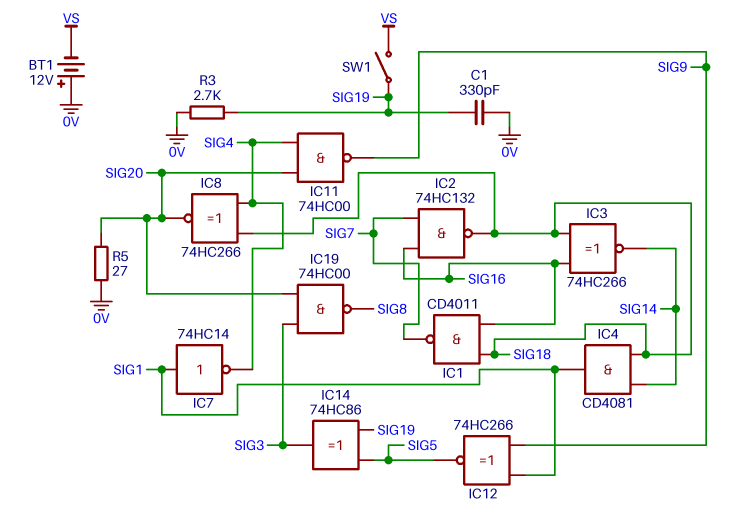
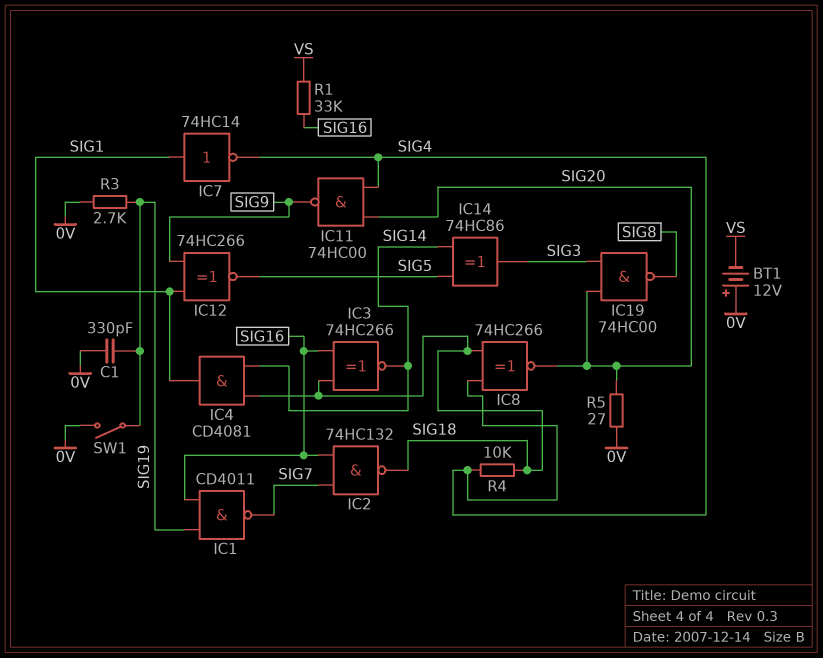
IC1: NAND CD4011 (in SIG16, in SIG18, out SIG7) -> NAND CD4011 (in SIG16, in SIG19, out SIG7)
IC14: XOR 74HC86 (in SIG5, in SIG19, out SIG3) -> XOR 74HC86 (in SIG5, in SIG14, out SIG3)
R1: none -> 33k (SIG16, VS)
R4: none -> 10k (SIG4, SIG18)
SW1: switch (SIG19, VS) -> switch (0V, SIG19)

